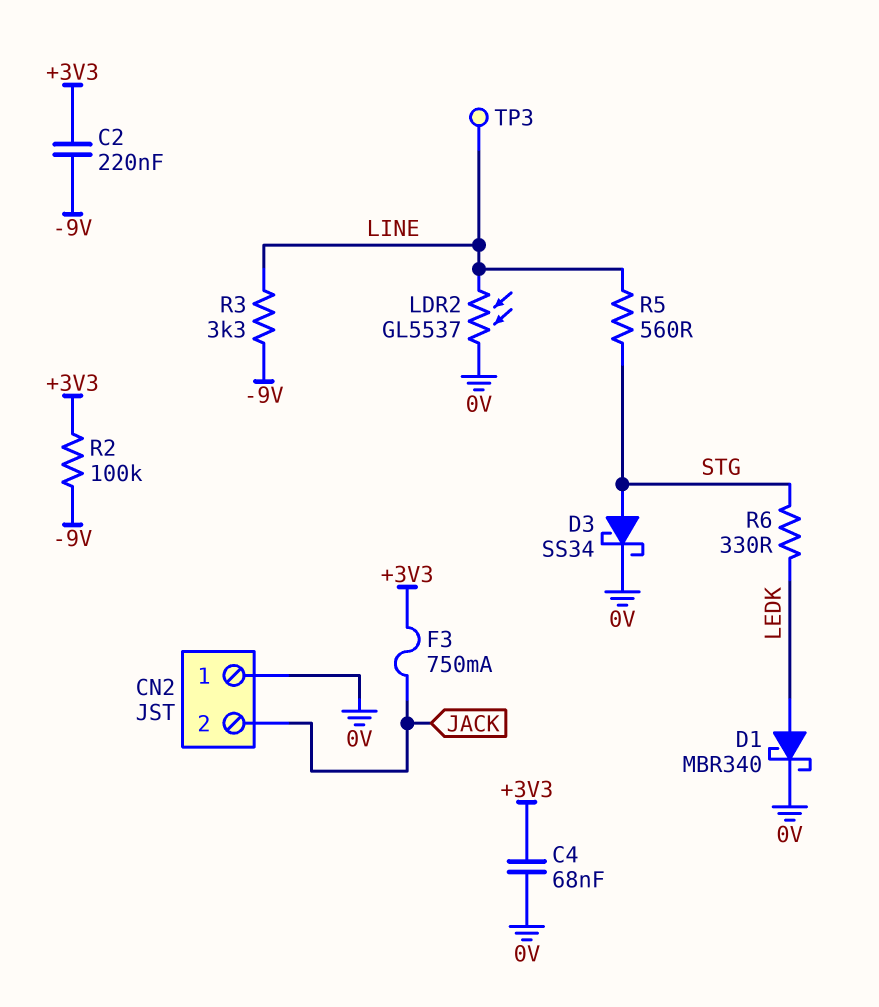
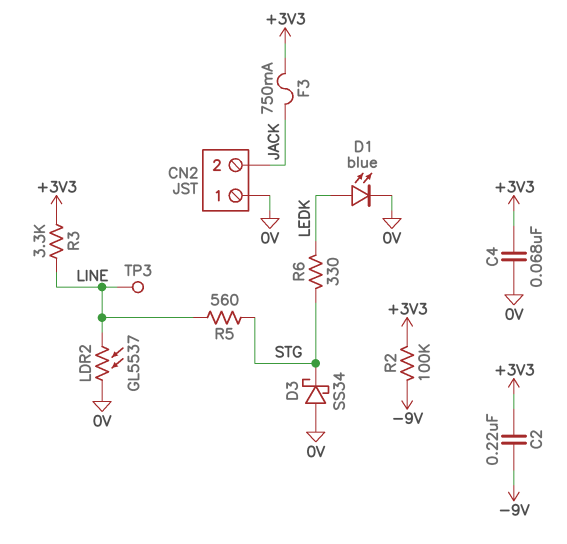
D1: schottky MBR340 (A LEDK, K 0V) -> LED blue (A LEDK, K 0V)
D3: schottky SS34 (A STG, K 0V) -> schottky SS34 (A 0V, K STG)
R3: 3.3k (-9V, LINE) -> 3.3k (+3V3, LINE)

